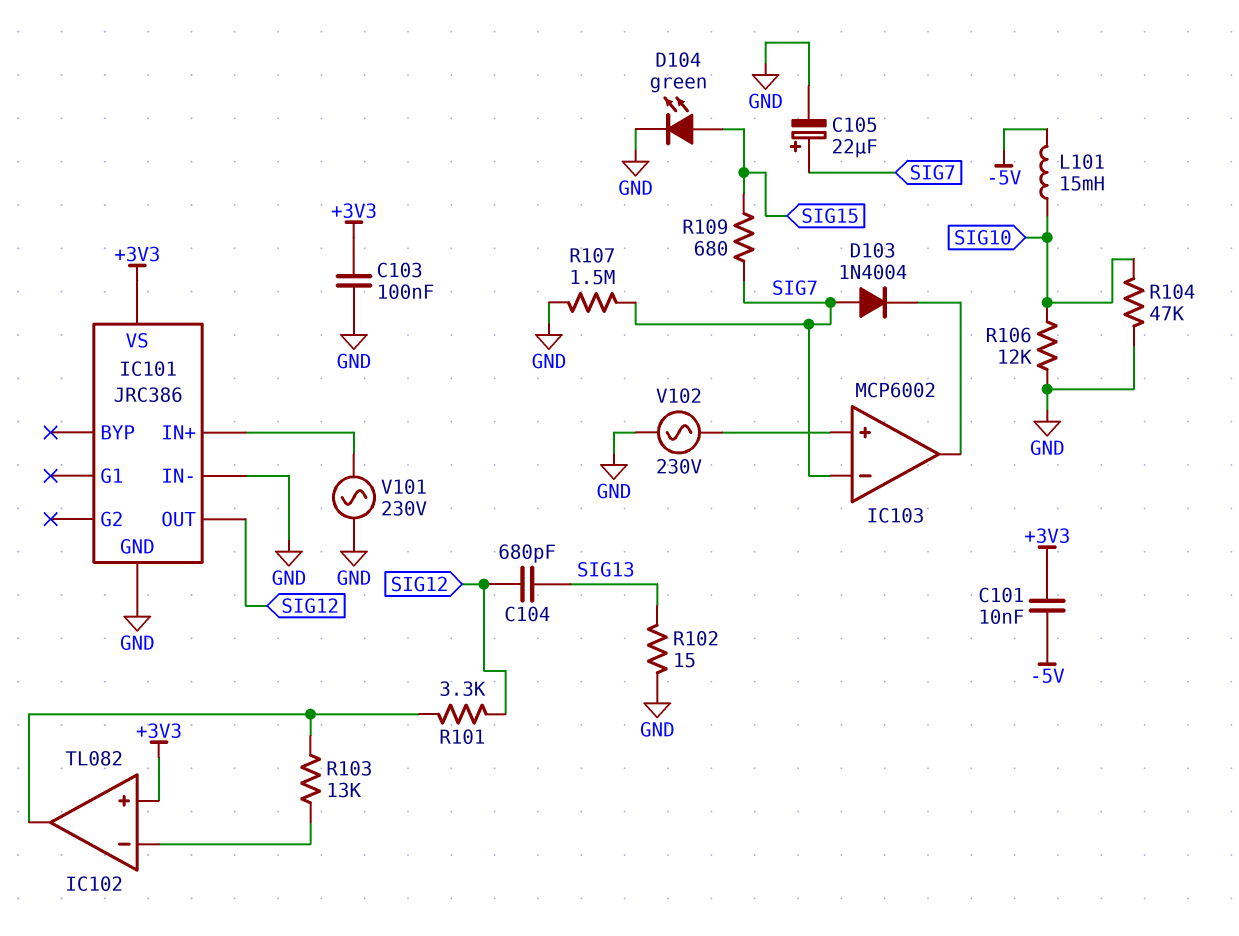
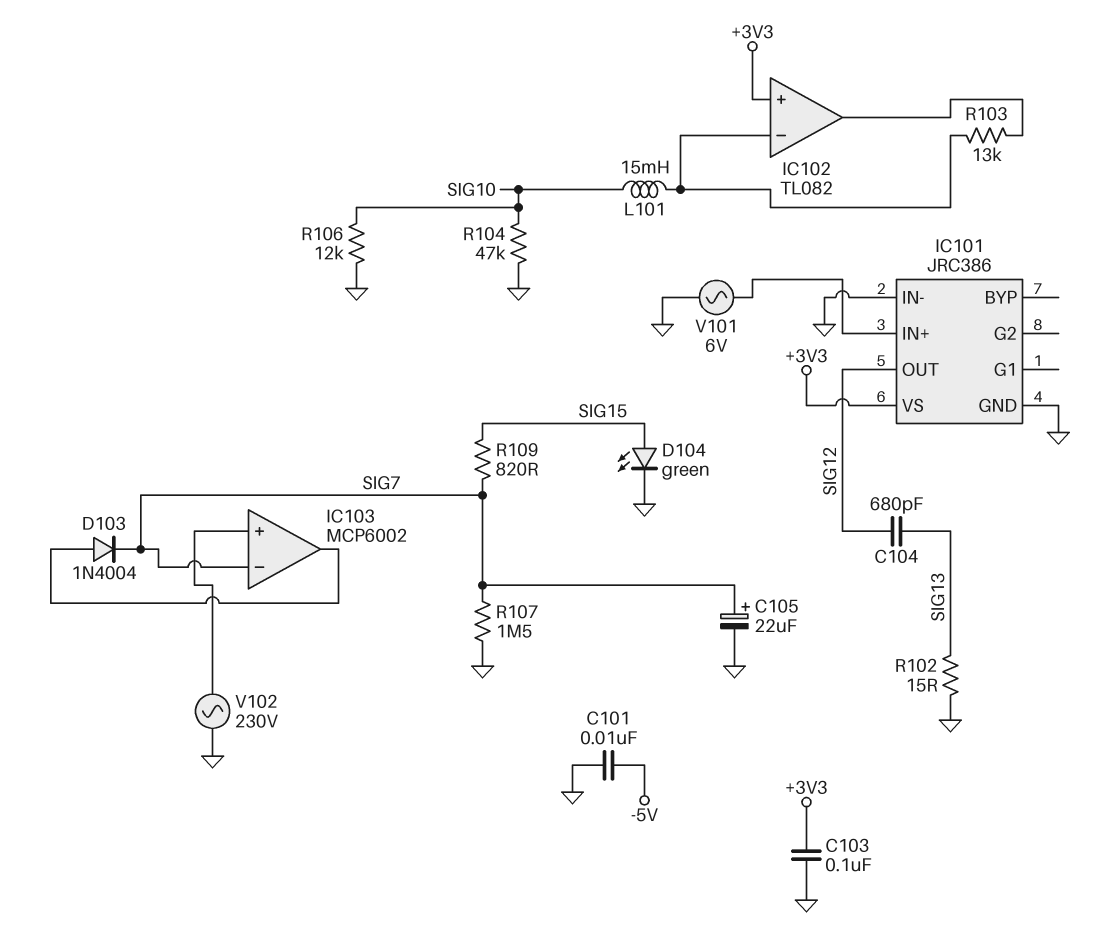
C101: 10nF (+3V3, -5V) -> 10nF (-5V, GND)
D103: diode 1N4004 (A SIG7, K IC103/out) -> diode 1N4004 (A IC103/out, K SIG7)
L101: 15mH (-5V, SIG10) -> 15mH (IC102/in-, SIG10)
R101: 3.3k (IC102/out, SIG12) -> none
R109: 680 (SIG7, SIG15) -> 820 (SIG7, SIG15)
V101: AC 230V (GND, IC101/IN+) -> AC 6V (GND, IC101/IN+)

